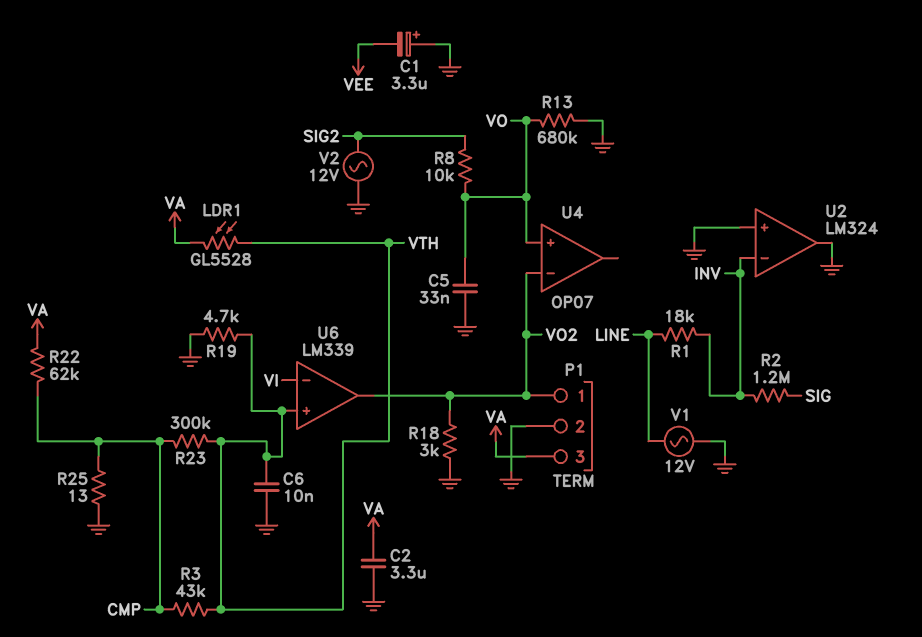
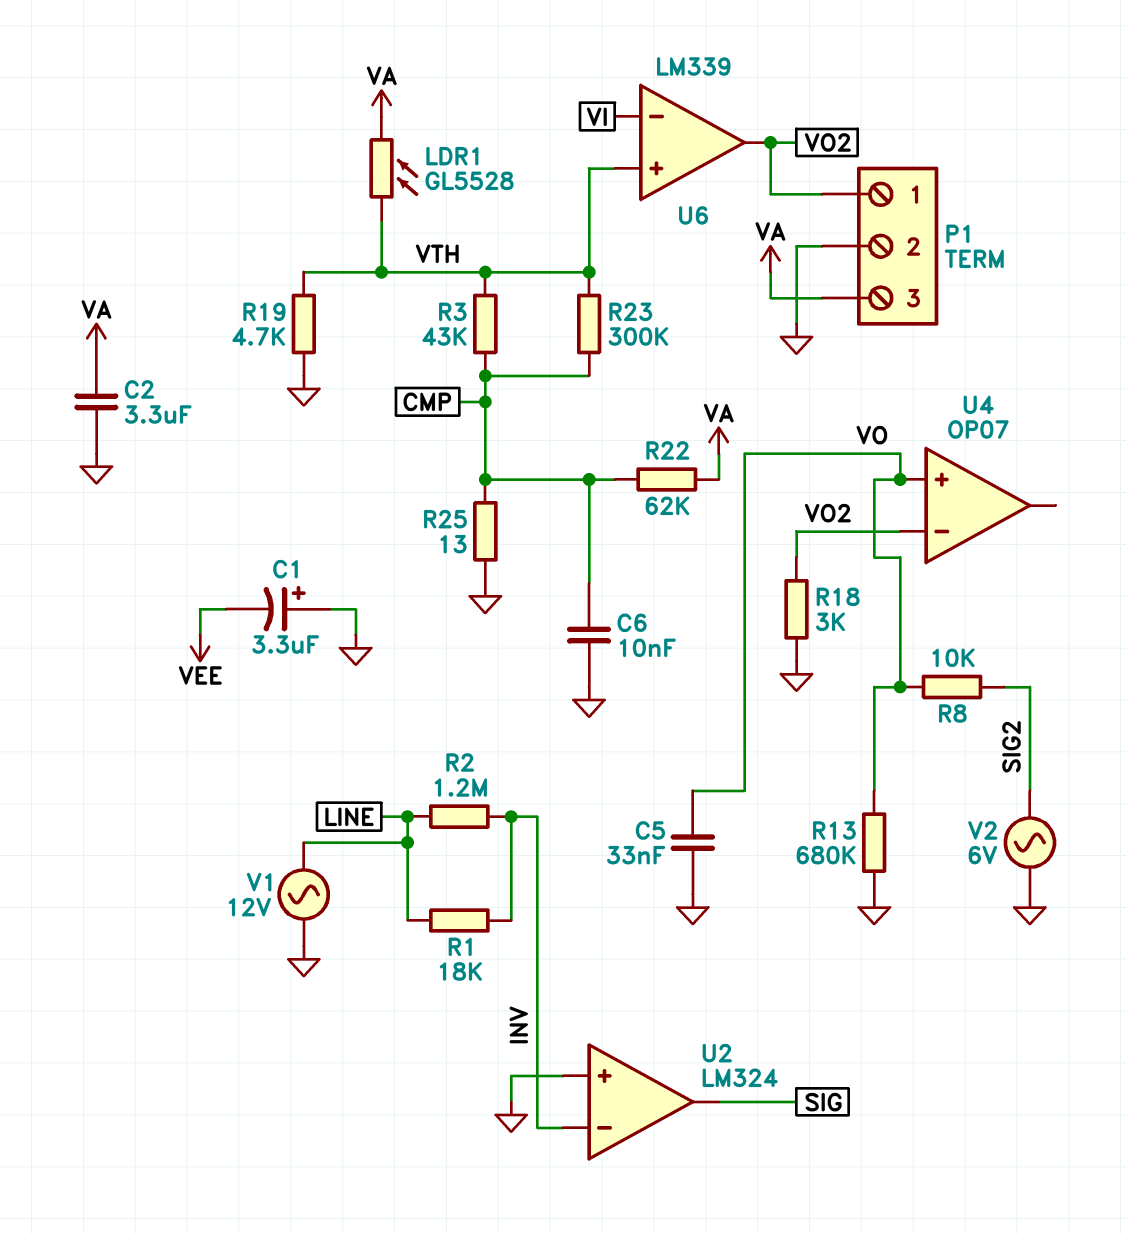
C6: 10nF (GND, VTH) -> 10nF (CMP, GND)
R2: 1.2M (INV, SIG) -> 1.2M (INV, LINE)
U2 pin out: GND -> SIG
V2: AC 12V (GND, SIG2) -> AC 6V (GND, SIG2)

